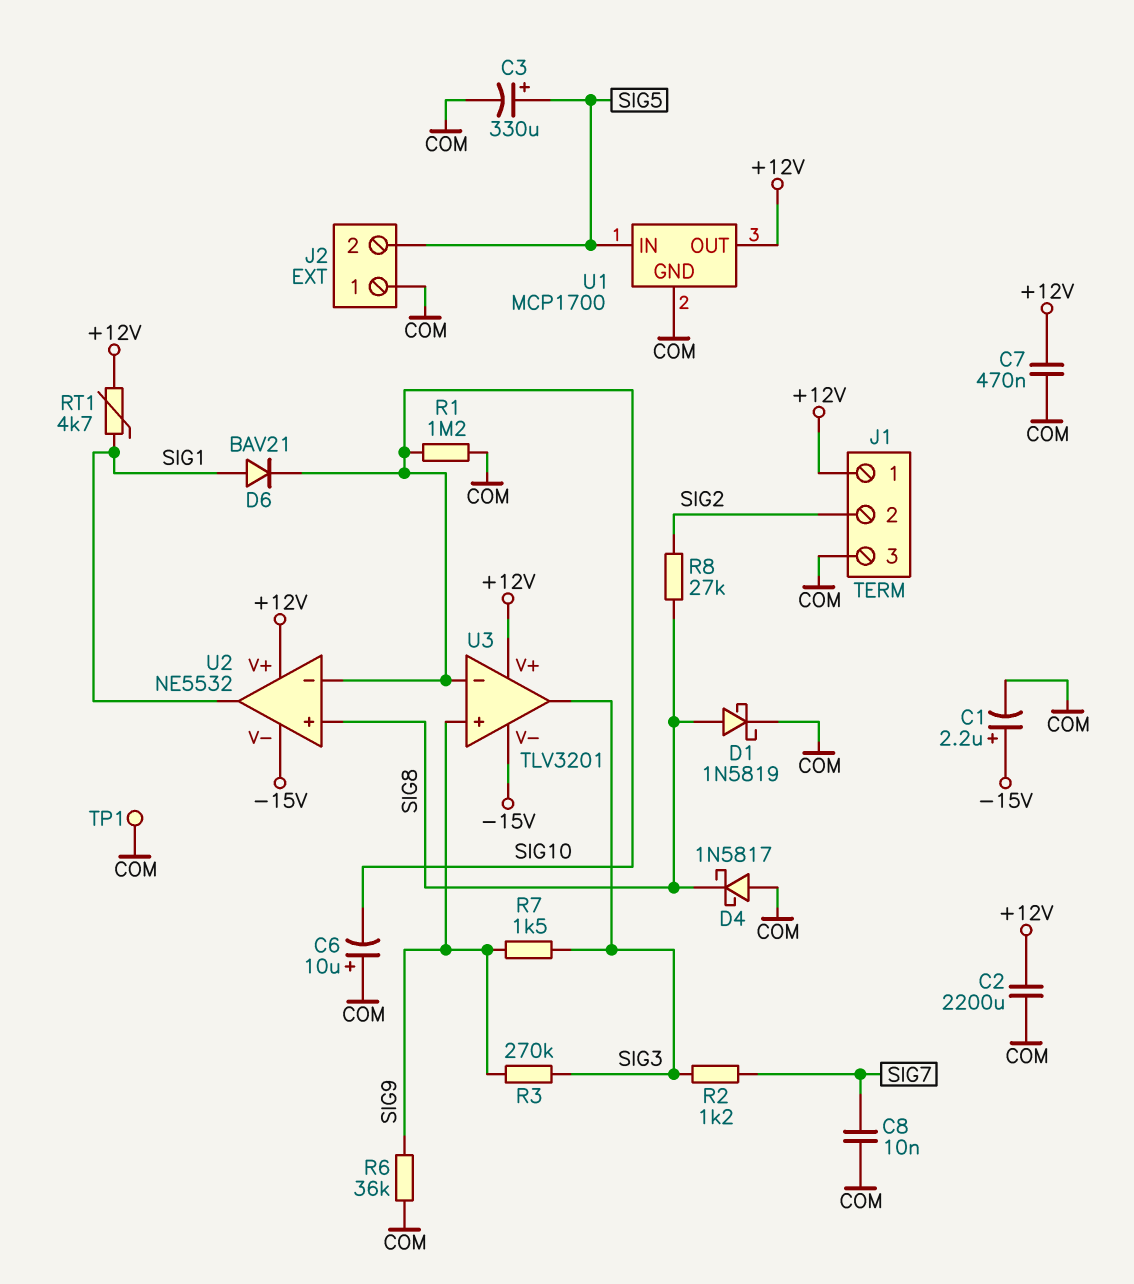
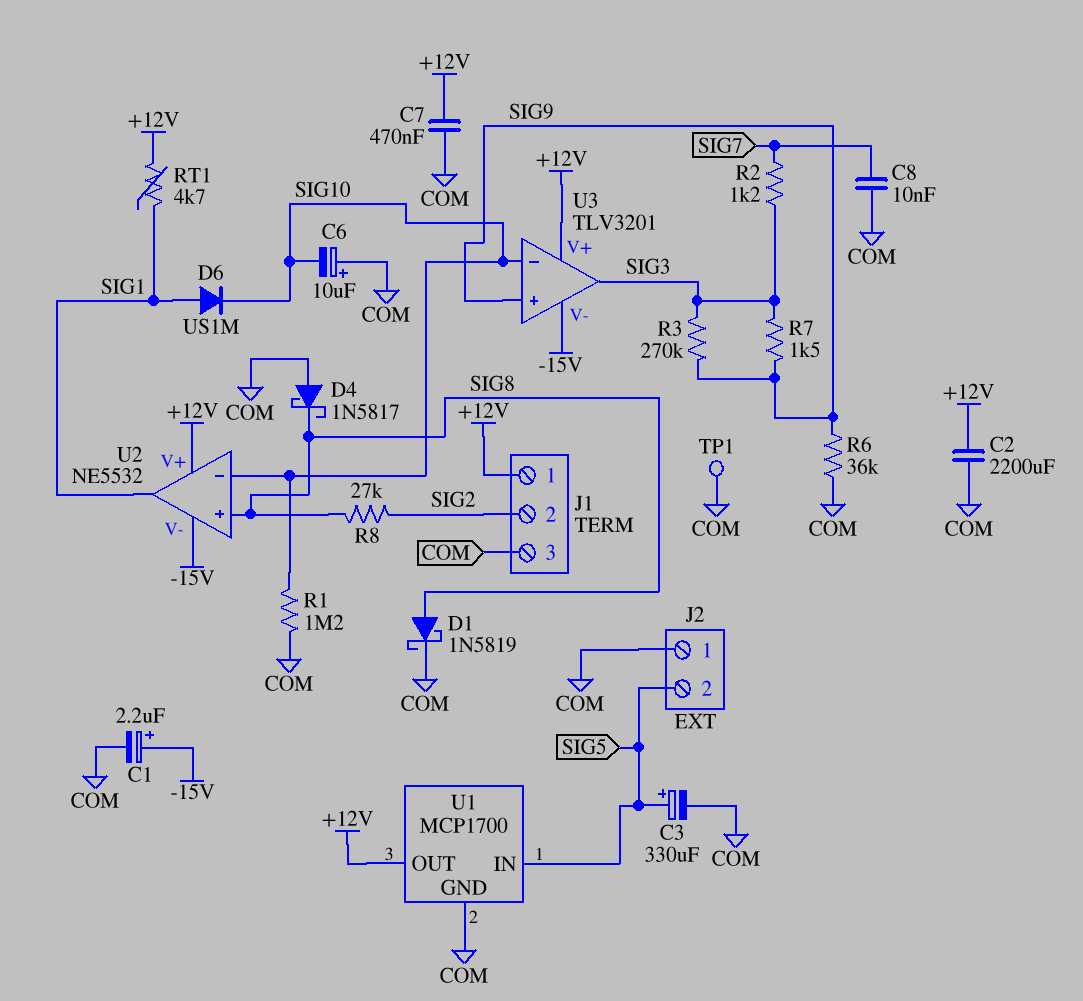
D6: diode BAV21 (A SIG1, K SIG10) -> diode US1M (A SIG1, K SIG10)

